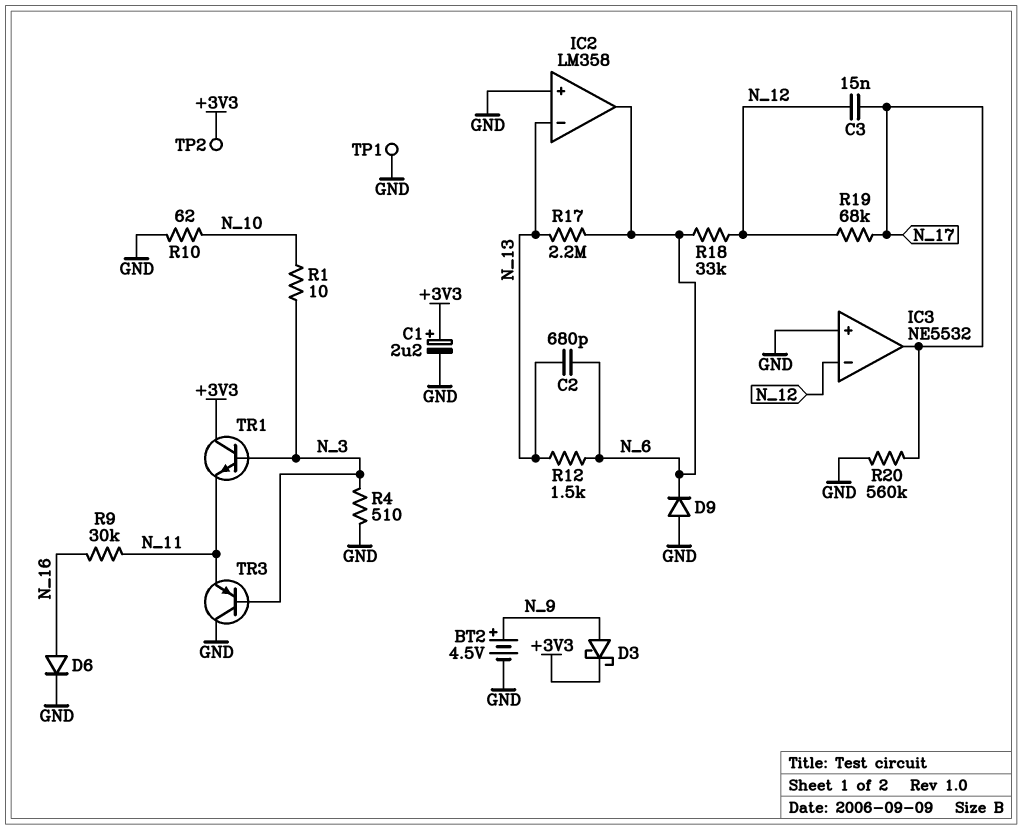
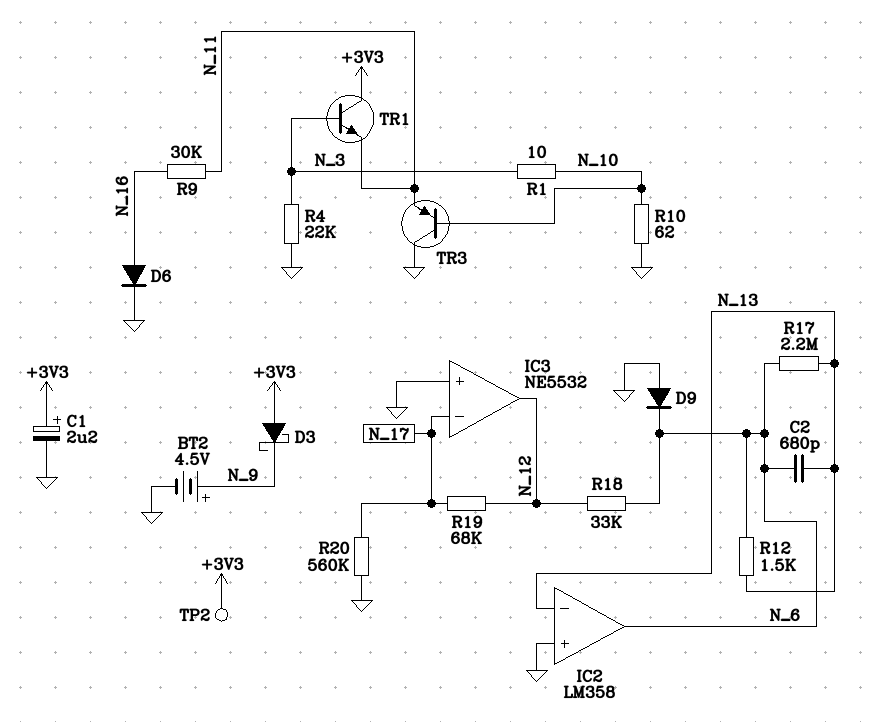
C3: 15nF (N_12, N_17) -> none
D3: schottky (A N_9, K +3V3) -> schottky (A +3V3, K N_9)
IC3 pin in-: N_12 -> N_17
IC3 pin out: N_17 -> N_12
R4: 510 (GND, N_3) -> 22k (GND, N_3)
TP1: test point (GND) -> none
TR3: PNP (B N_3, C GND, E N_11) -> PNP (B N_10, C GND, E N_11)

